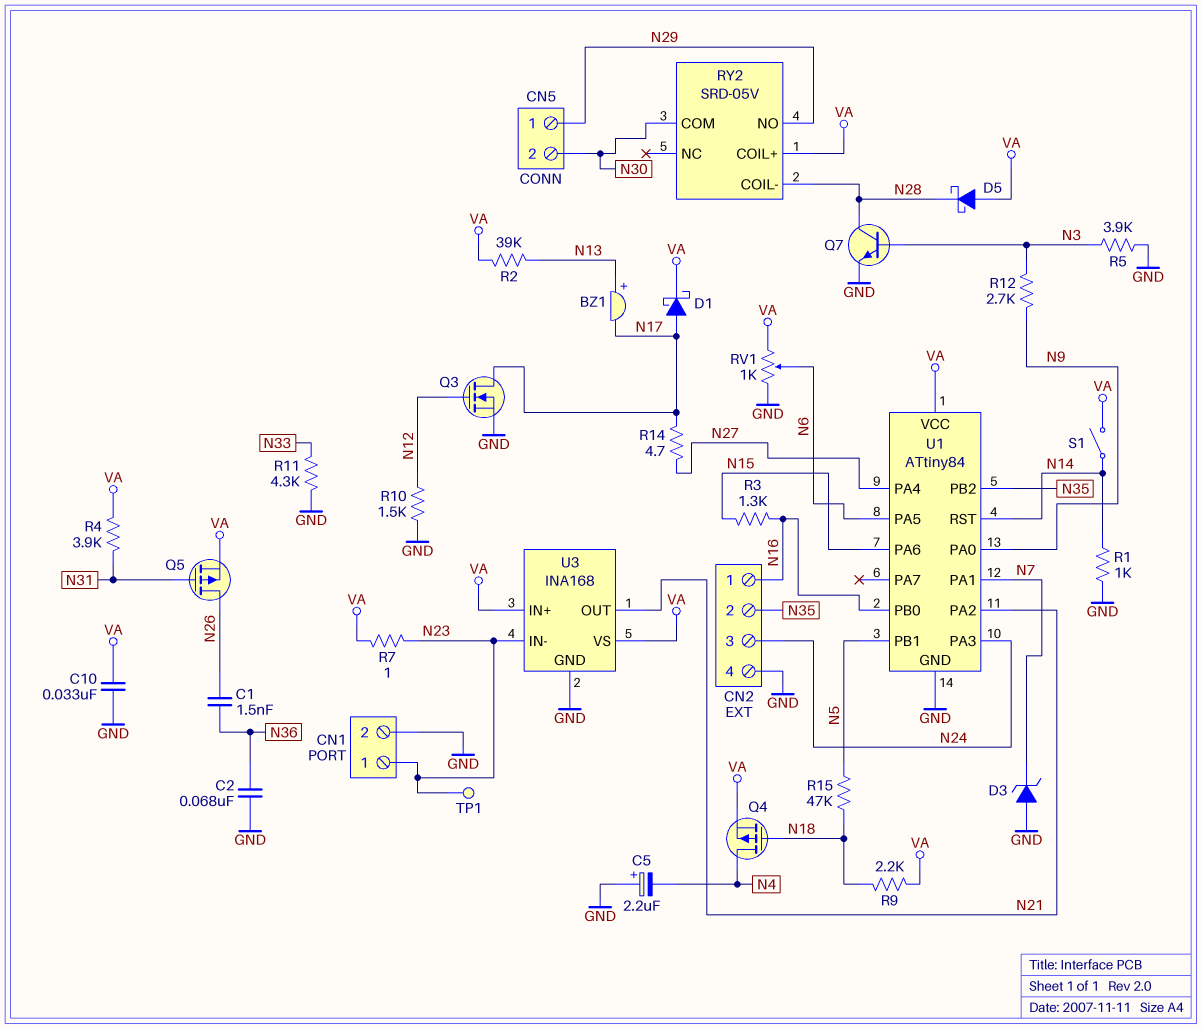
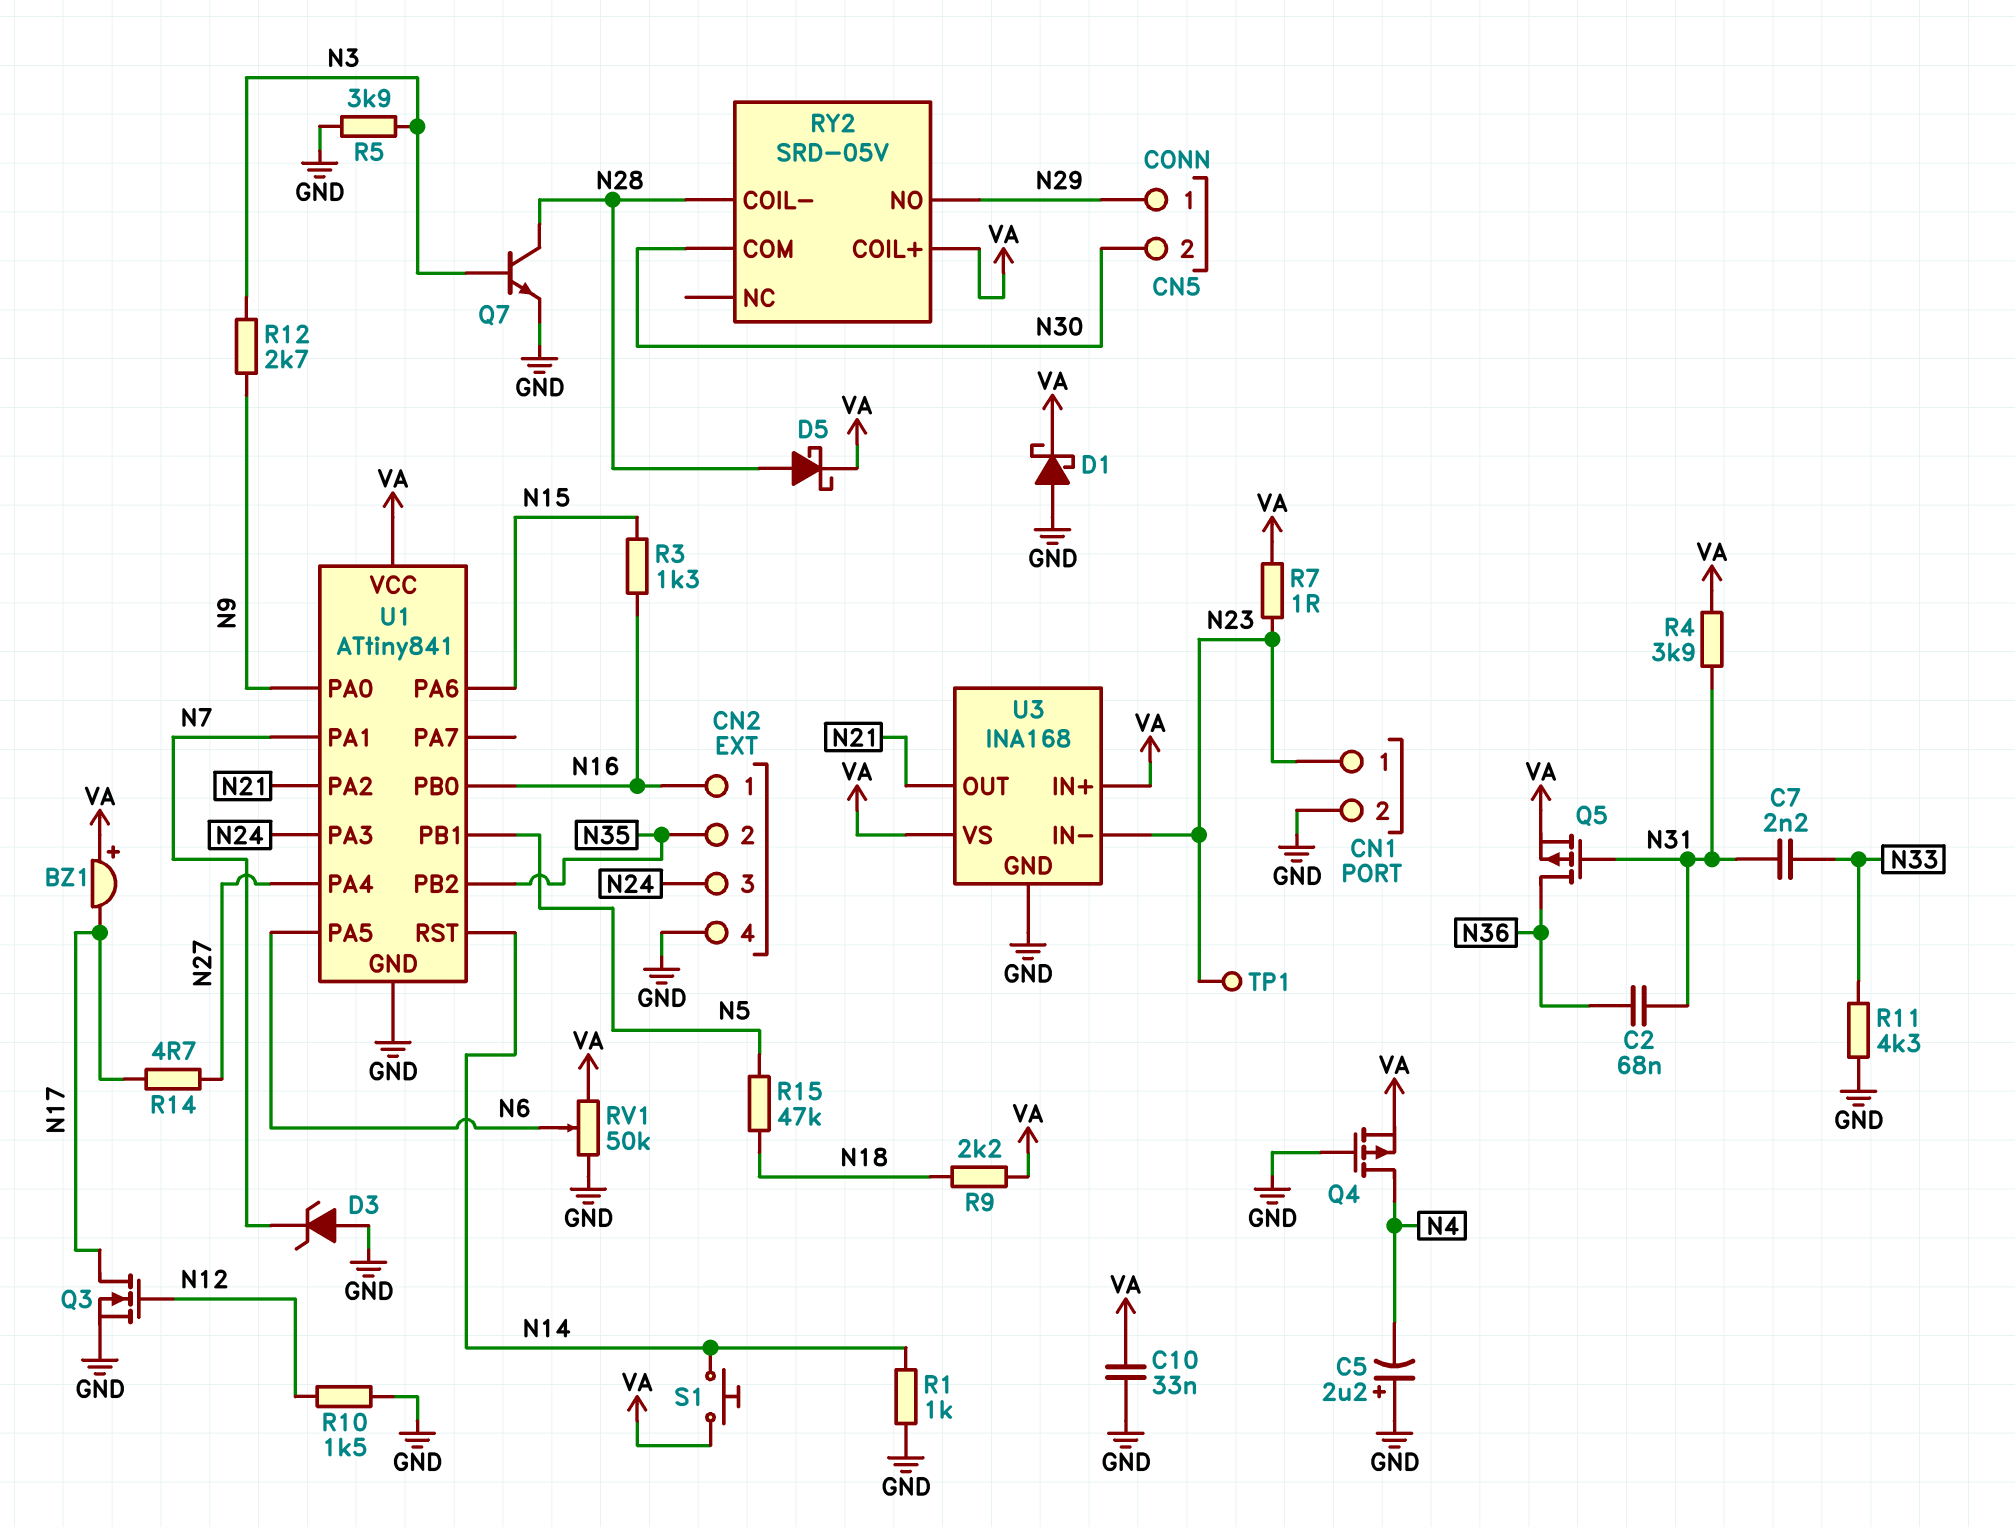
BZ1: buzzer (plus N13, minus N17) -> buzzer (plus VA, minus N17)
C1: 1.5nF (N26, N36) -> none
C2: 68nF (GND, N36) -> 68nF (N31, N36)
C7: none -> 2.2nF (N31, N33)
D1: schottky (A N17, K VA) -> schottky (A GND, K VA)
D5: schottky (A VA, K N28) -> schottky (A N28, K VA)
Q4: PMOS (G N18, D N4, S VA) -> PMOS (G GND, D N4, S VA)
Q5: PMOS (G N31, D N26, S VA) -> PMOS (G N31, D N36, S VA)
R2: 39k (N13, VA) -> none
RV1: 1k (GND, VA, wiper N6) -> 50k (GND, VA, wiper N6)
S1: switch (N14, VA) -> button (N14, VA)
U1: ATtiny84 -> ATtiny841

